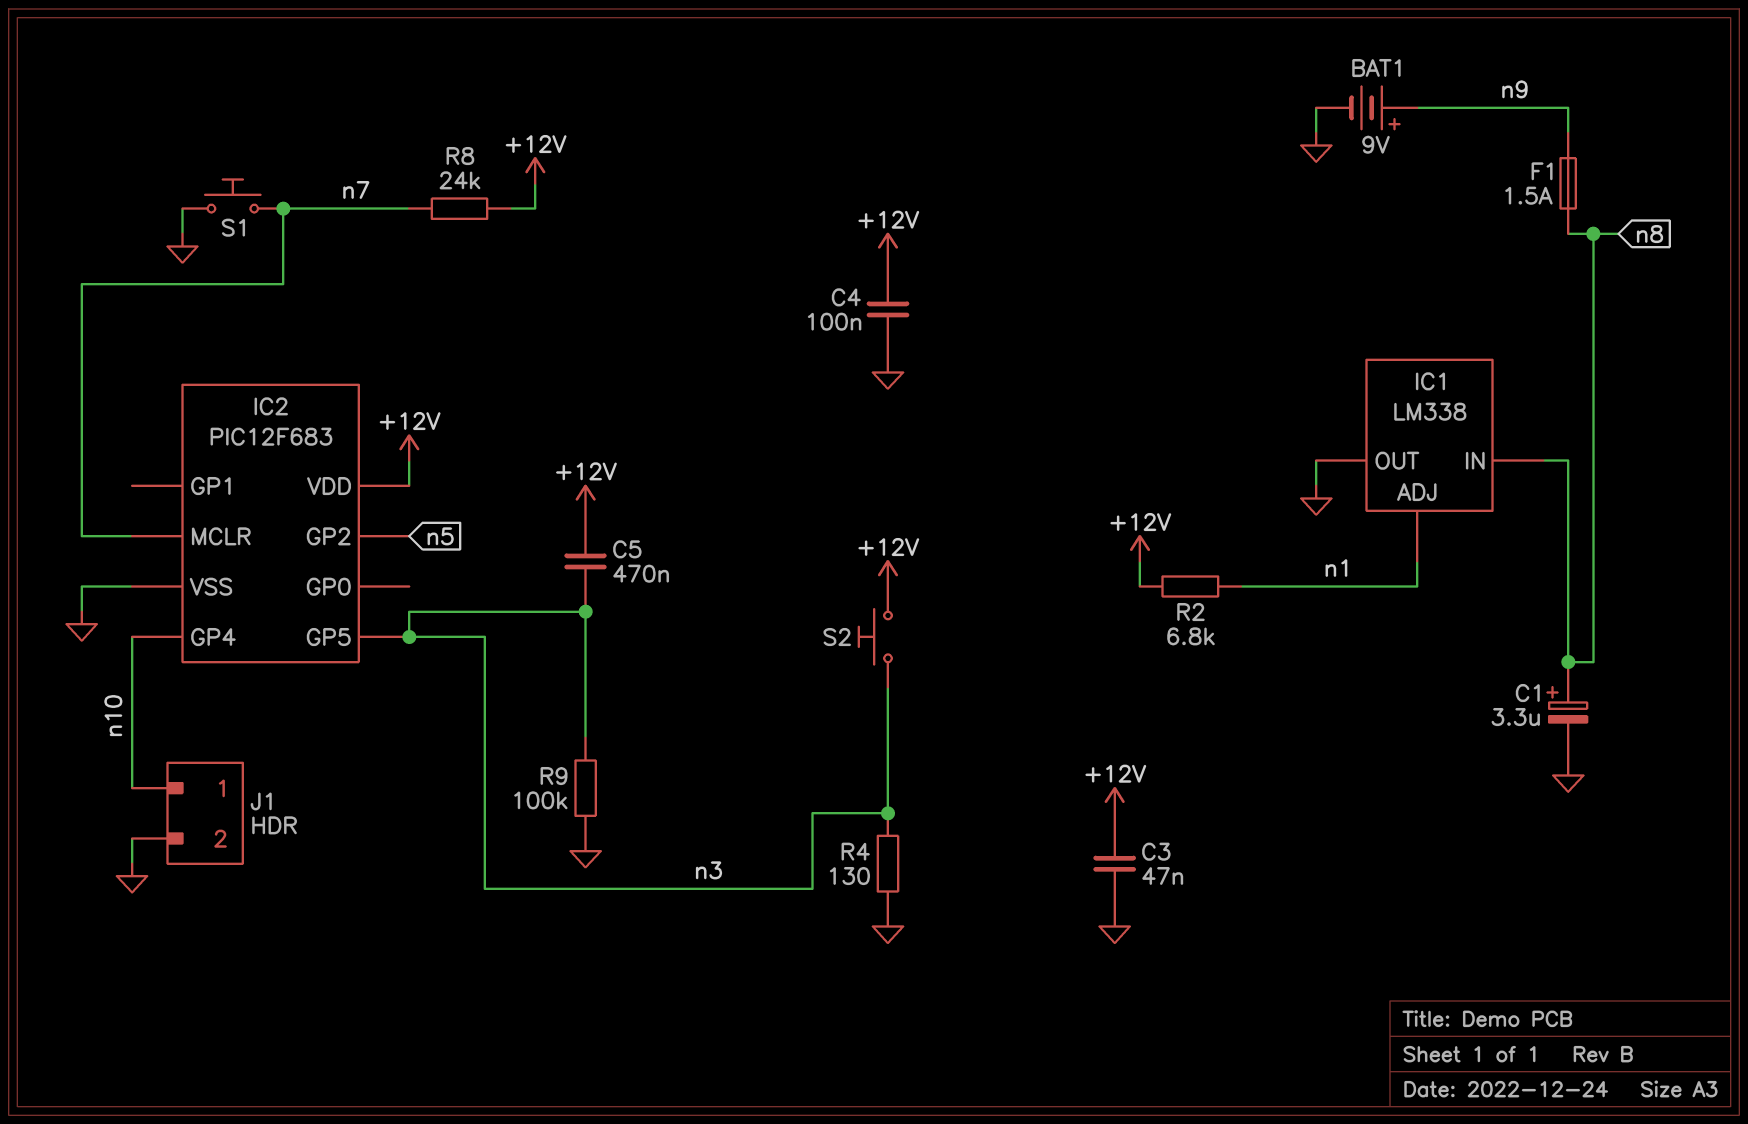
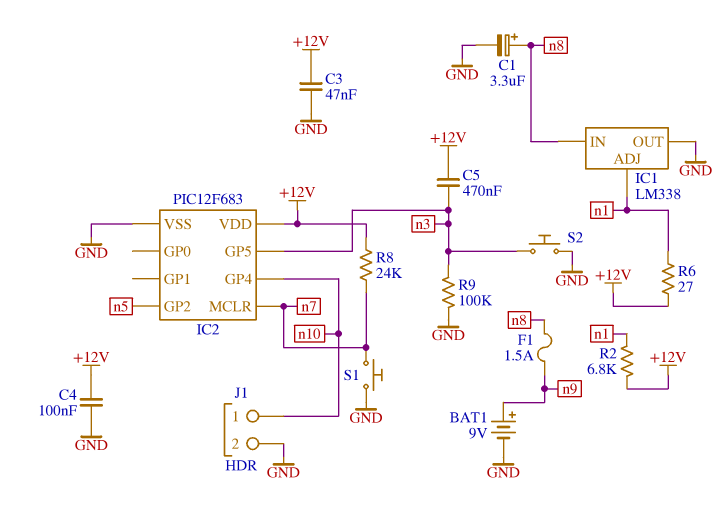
R4: 130 (GND, n3) -> none
R6: none -> 27 (+12V, n1)
S2: button (+12V, n3) -> button (GND, n3)

